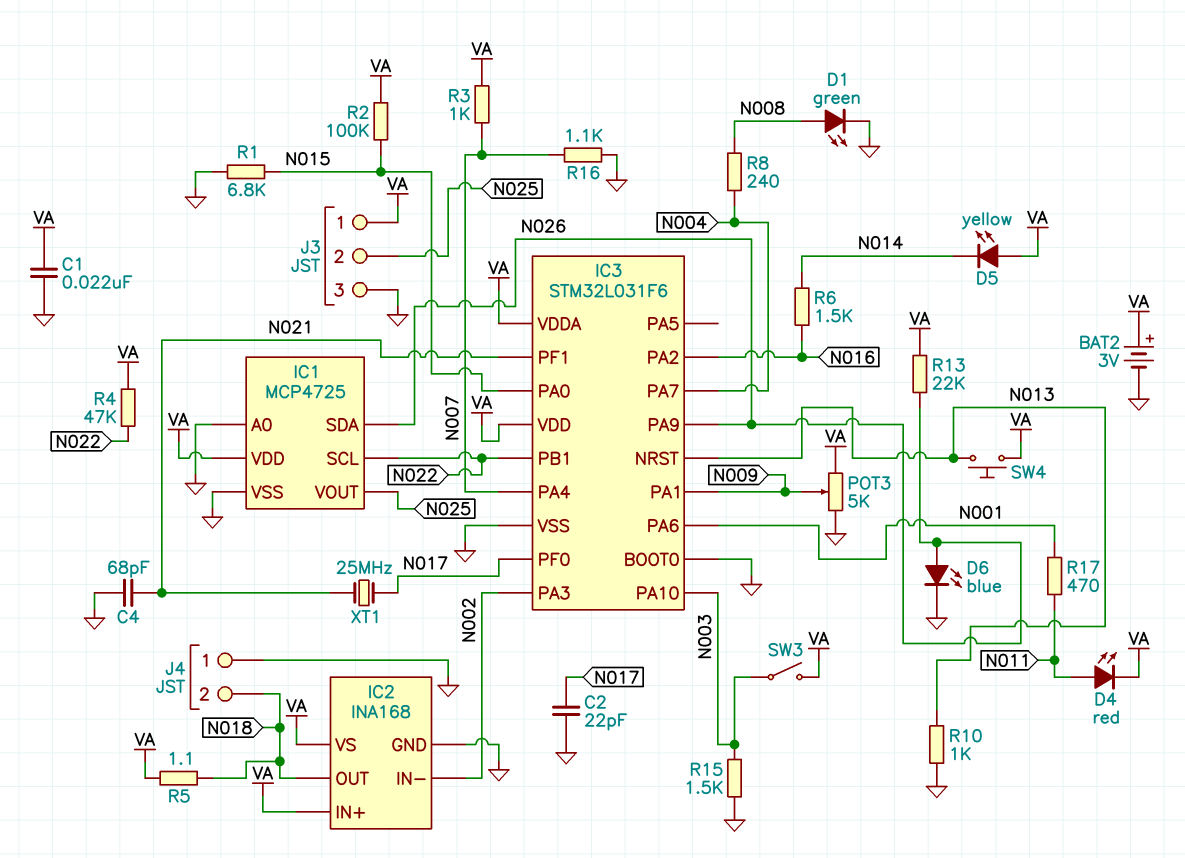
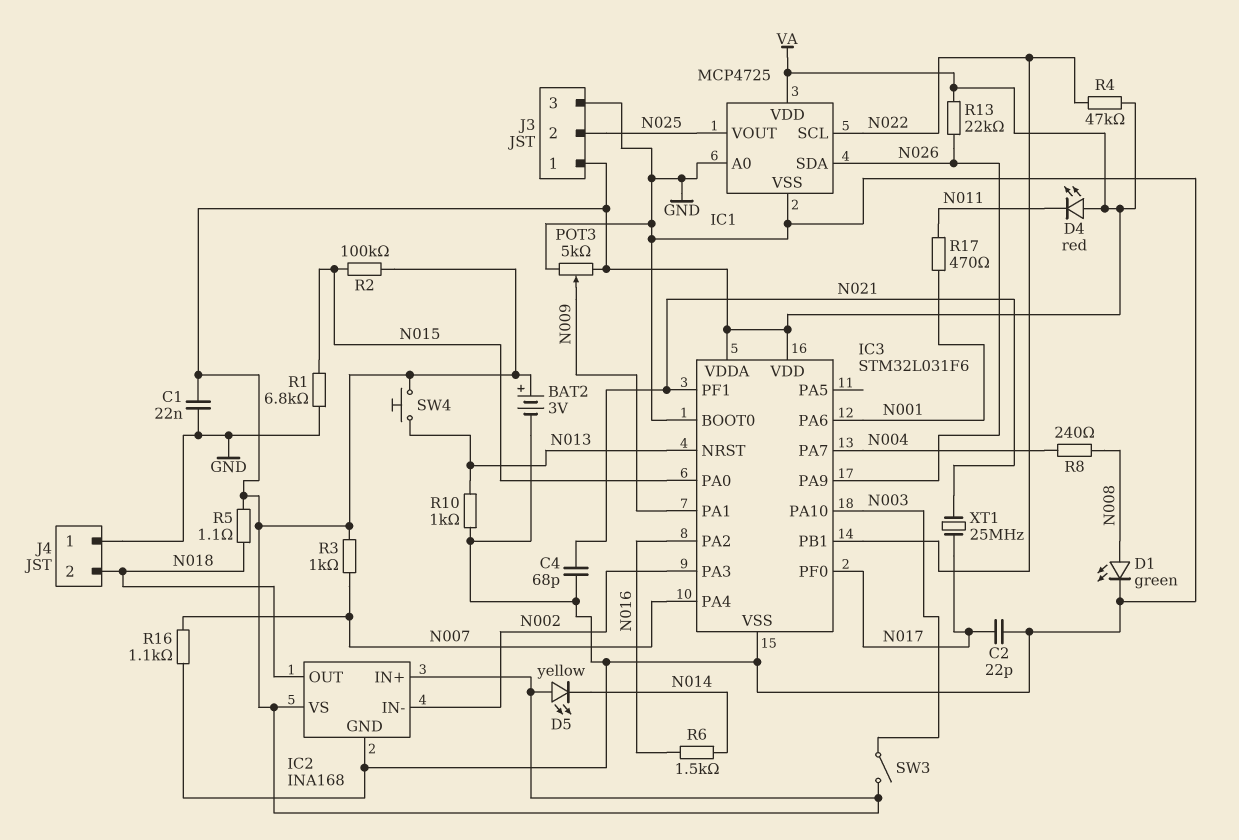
D4: LED red (A N011, K VA) -> LED red (A VA, K N011)
D6: LED blue (A N026, K GND) -> none
R15: 1.5k (GND, N003) -> none

